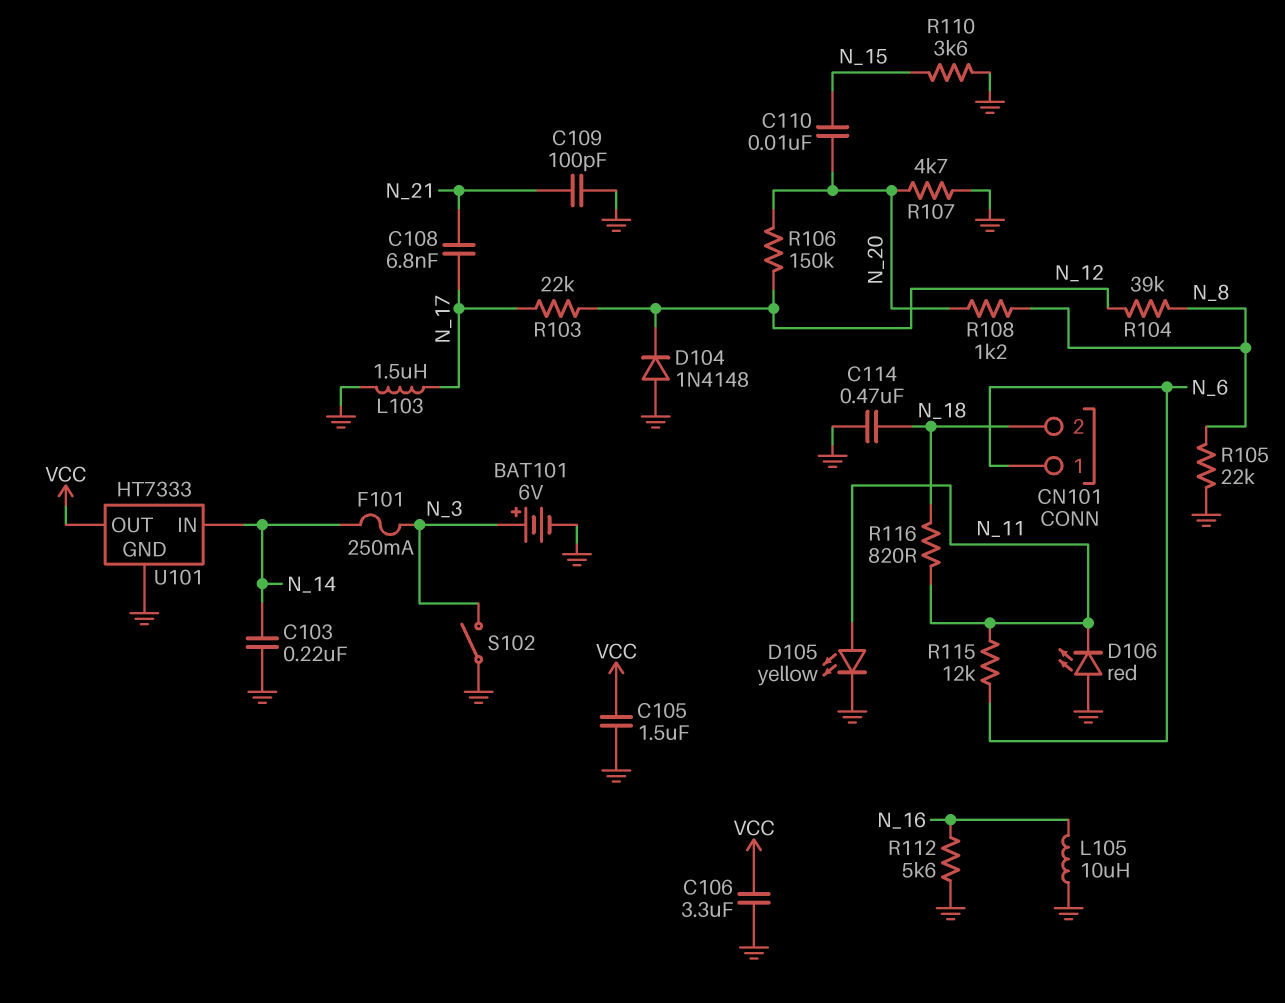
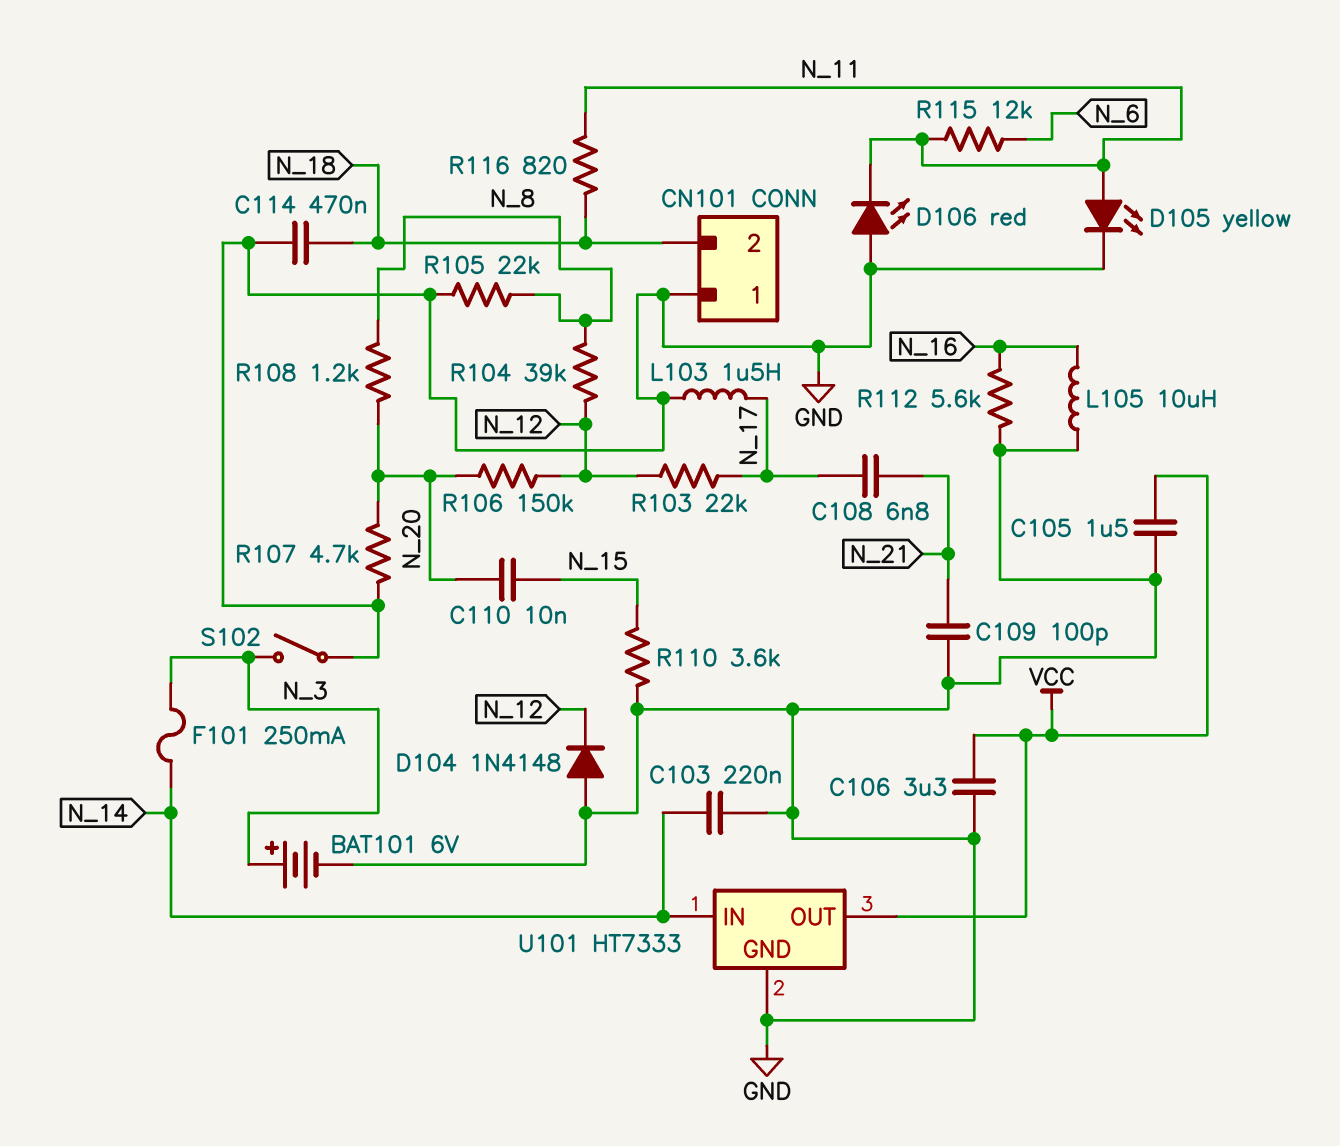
CN101 pin 1: N_6 -> GND

